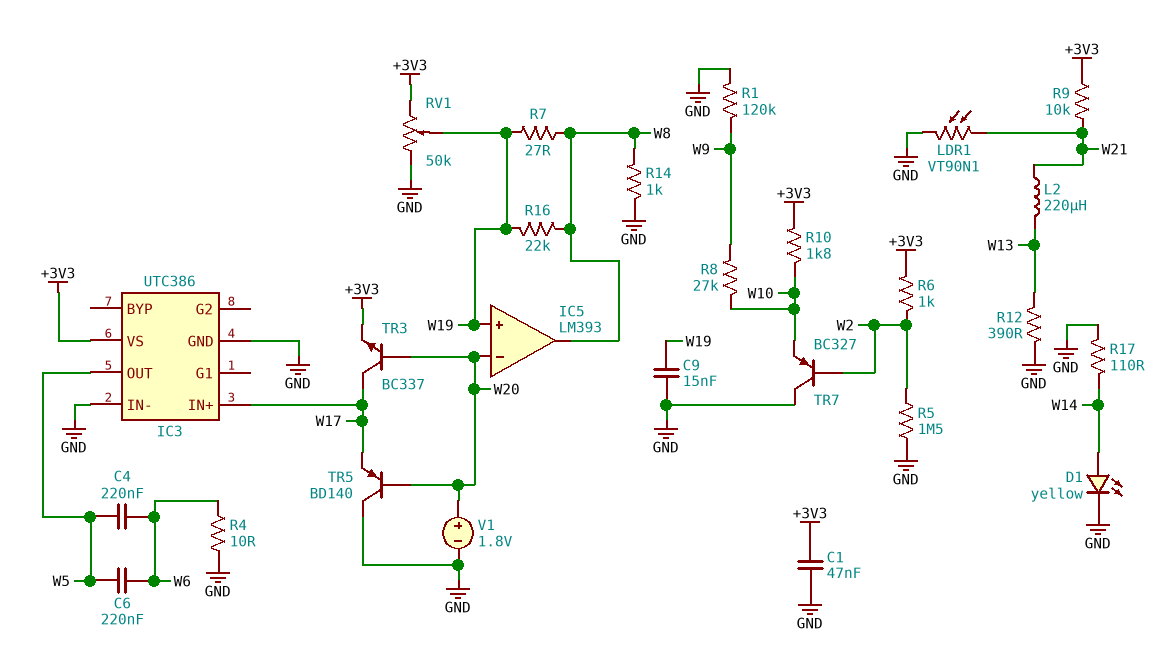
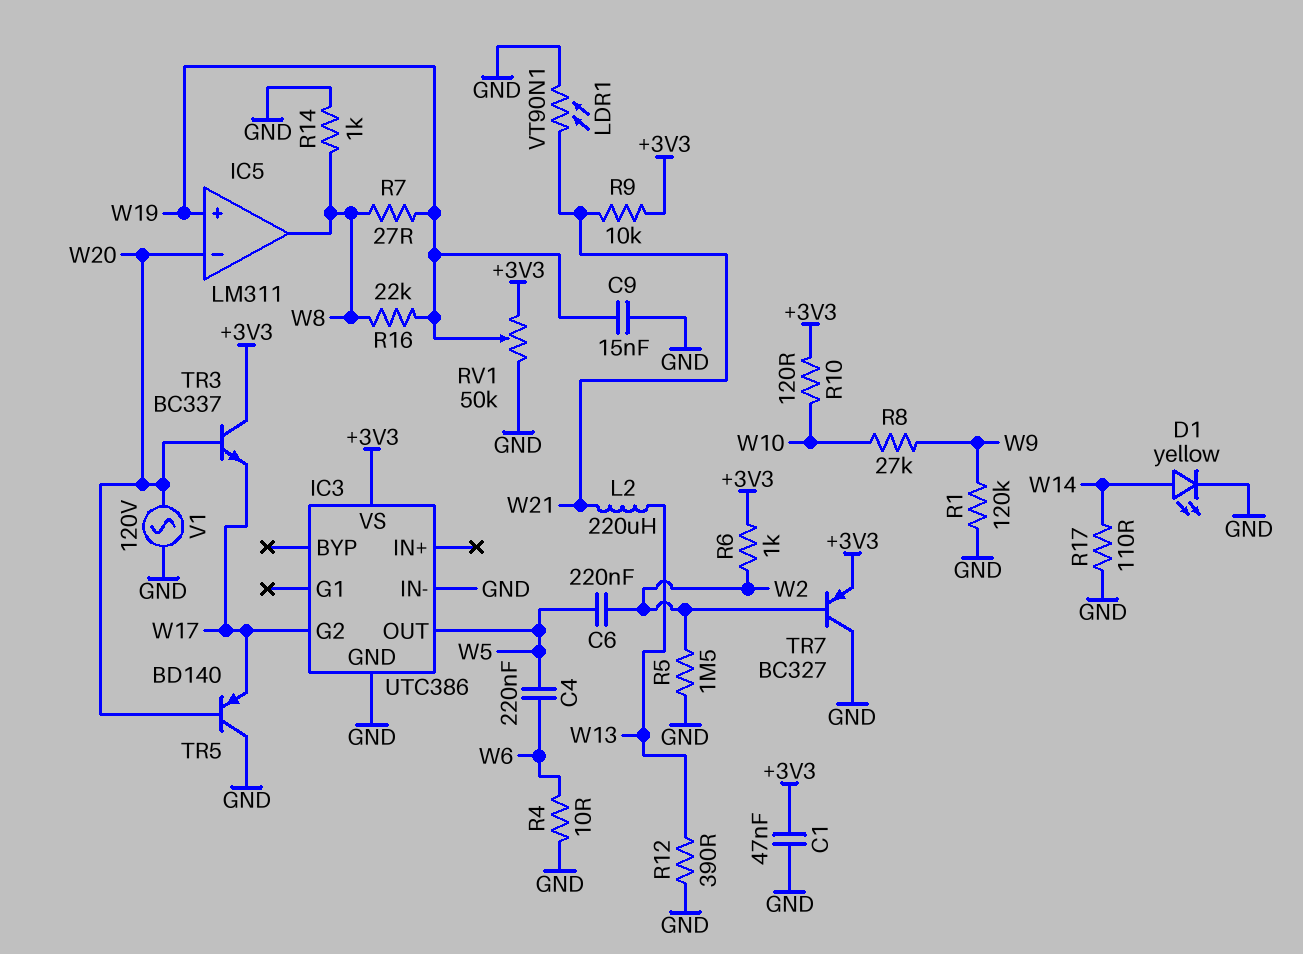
C6: 220nF (W5, W6) -> 220nF (W2, W5)
IC3 pin G2: none -> W17
IC3 pin IN+: W17 -> none
IC5: LM393 -> LM311
R10: 1.8k (+3V3, W10) -> 120 (+3V3, W10)
TR3: NPN BC337 (B W20, C W17, E +3V3) -> NPN BC337 (B W20, C +3V3, E W17)
TR7: PNP BC327 (B W2, C GND, E W10) -> PNP BC327 (B W2, C GND, E +3V3)
V1: 1.8V (plus W20, minus GND) -> AC 120V (GND, W20)

